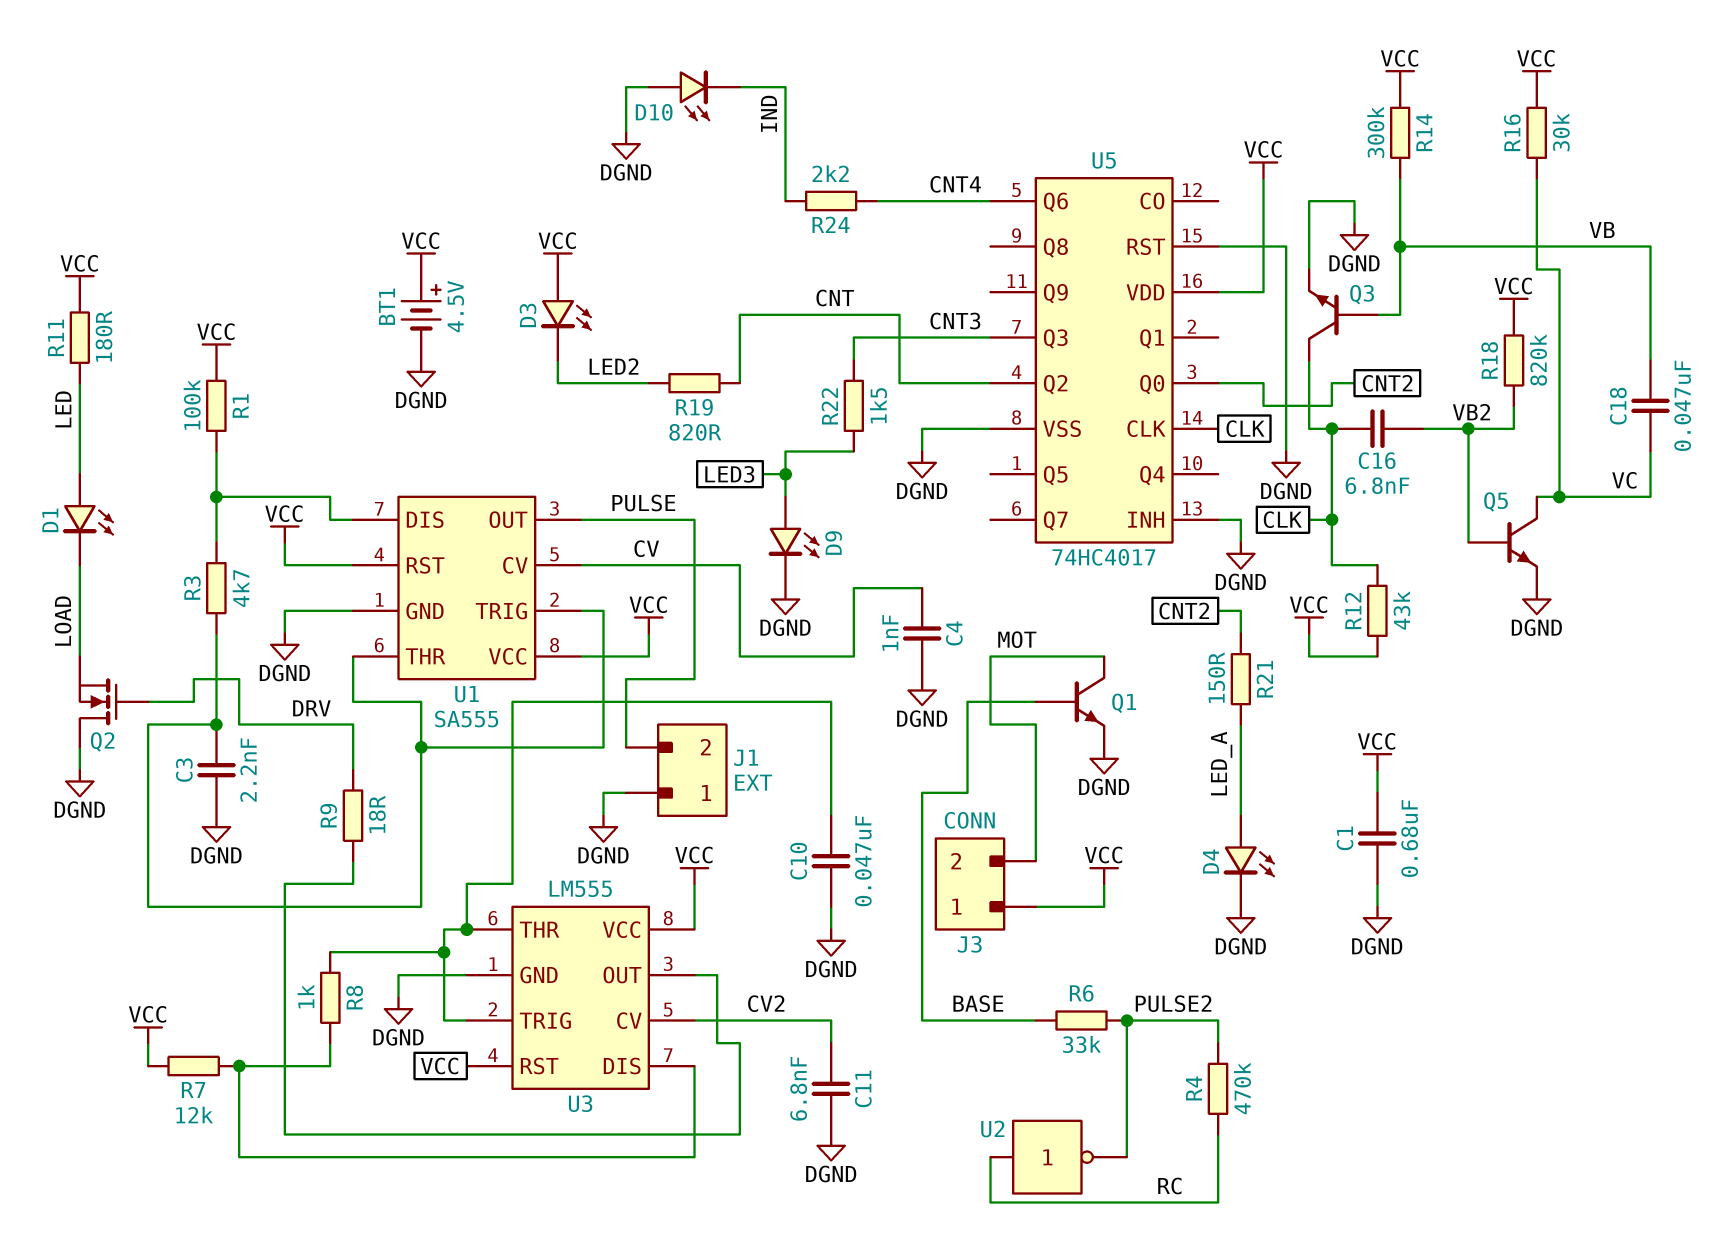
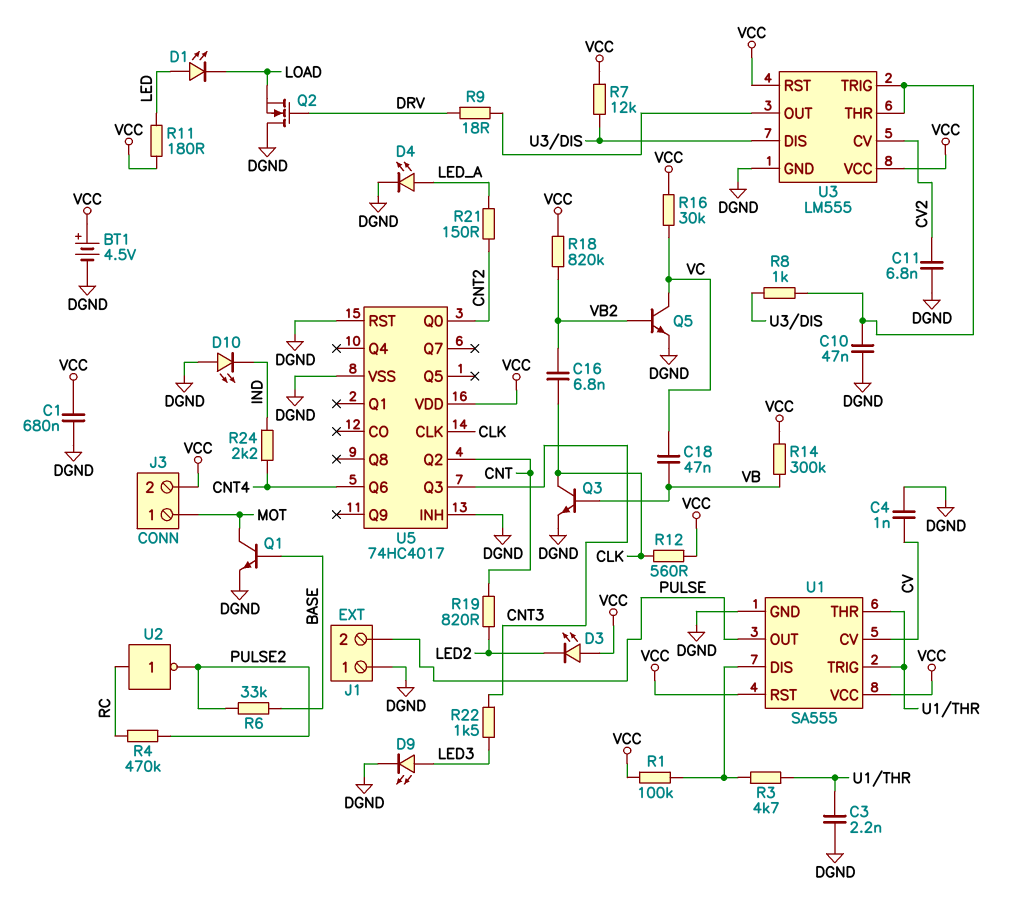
J3 pin 1: VCC -> MOT
J3 pin 2: MOT -> VCC
R12: 43k (CLK, VCC) -> 560 (CLK, VCC)

